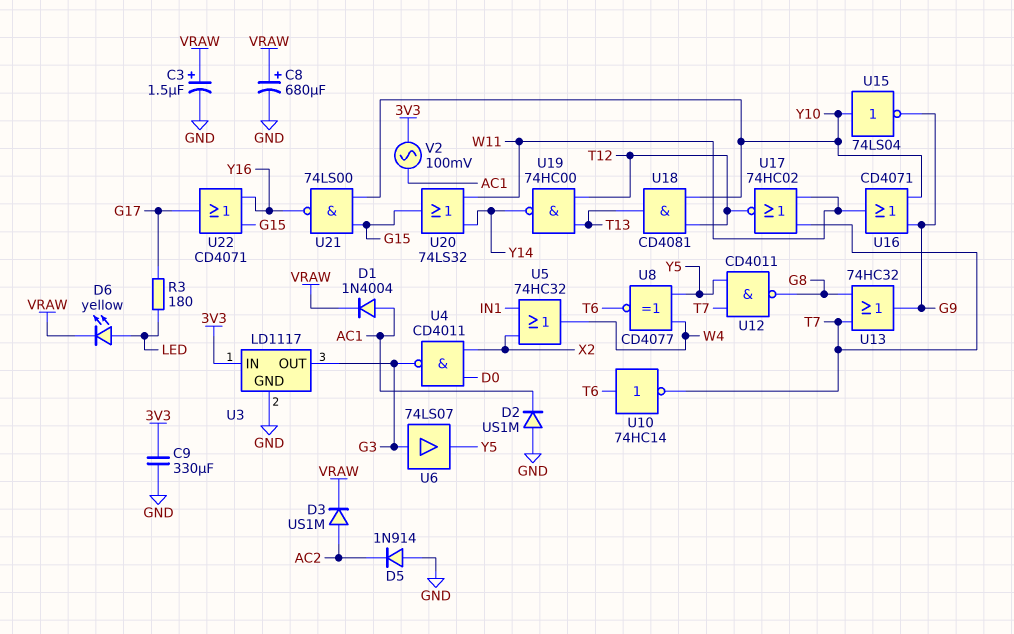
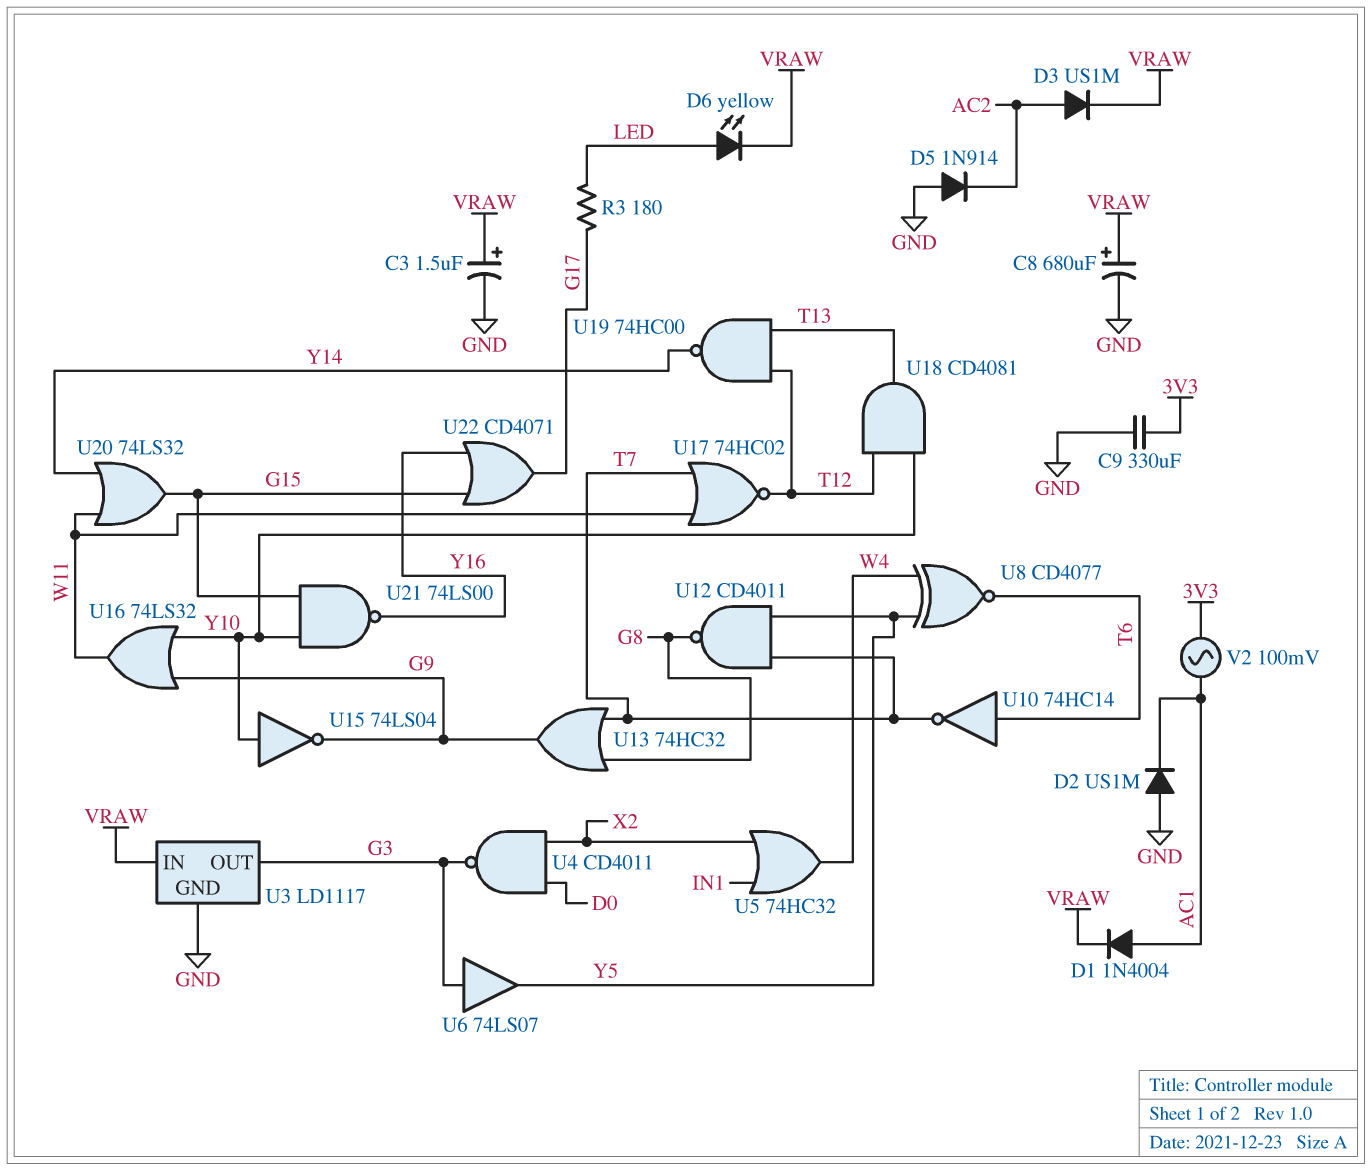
U3 pin IN: 3V3 -> VRAW
U16: OR CD4071 (in G9, in Y10, out W11) -> OR 74LS32 (in G9, in Y10, out W11)

